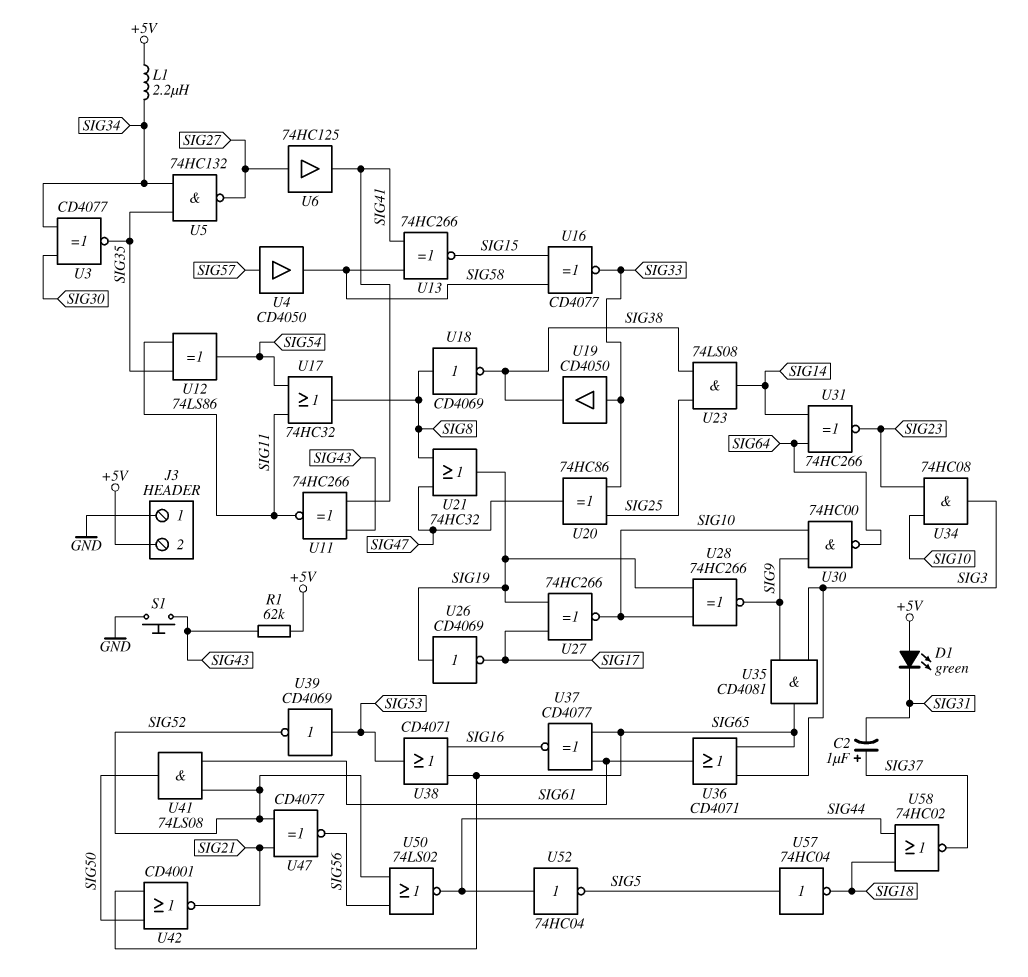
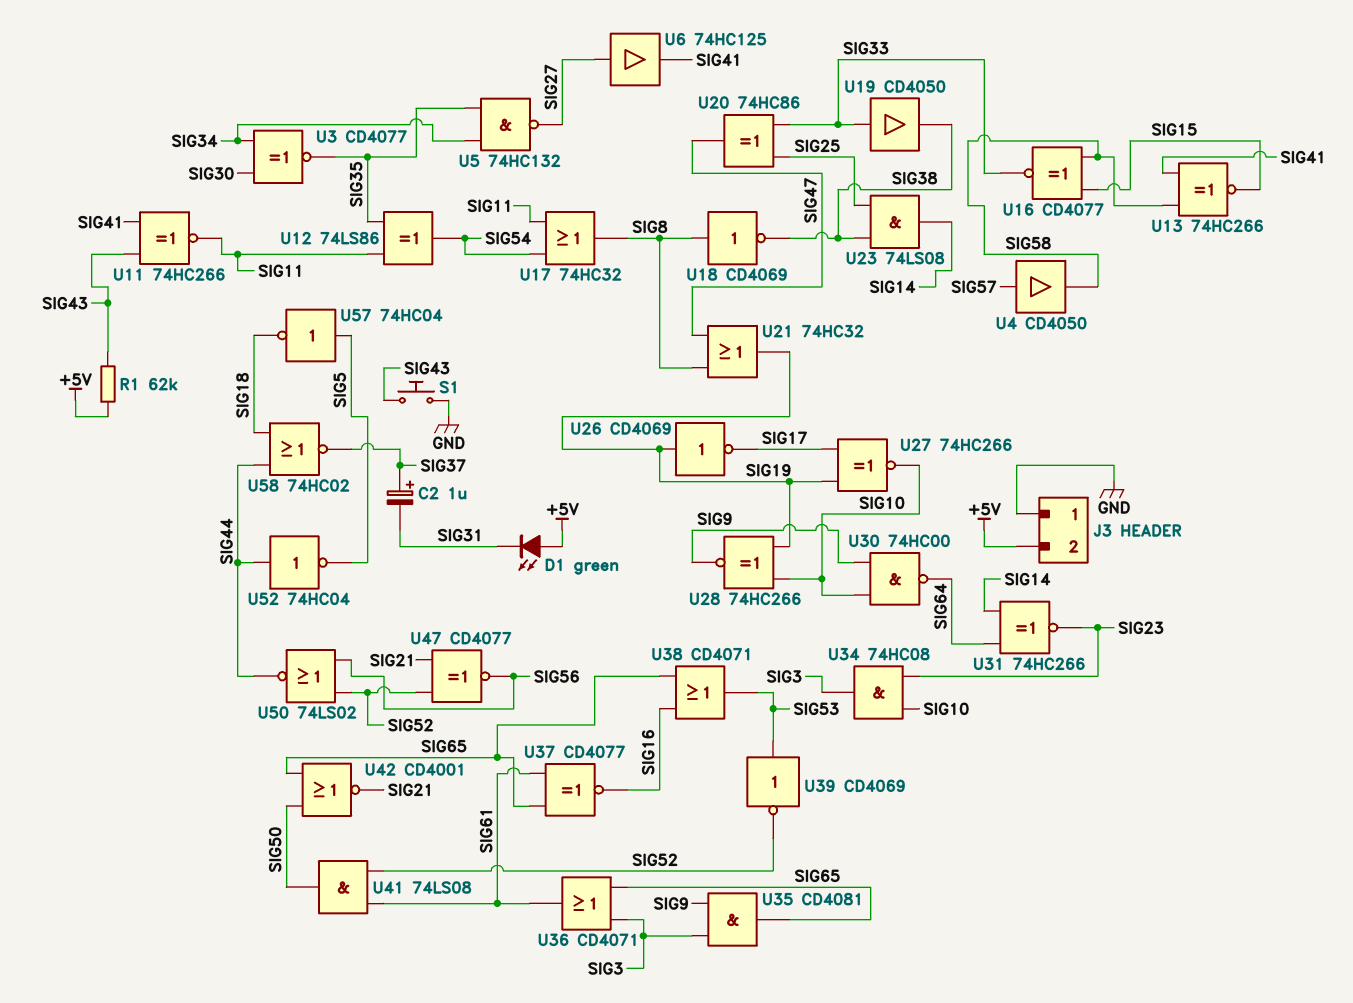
L1: 2.2uH (+5V, SIG34) -> none

